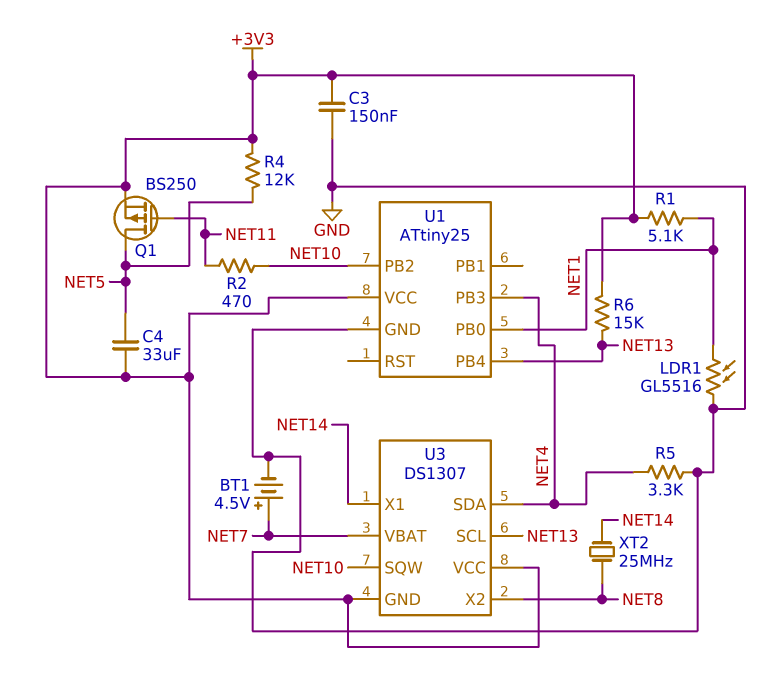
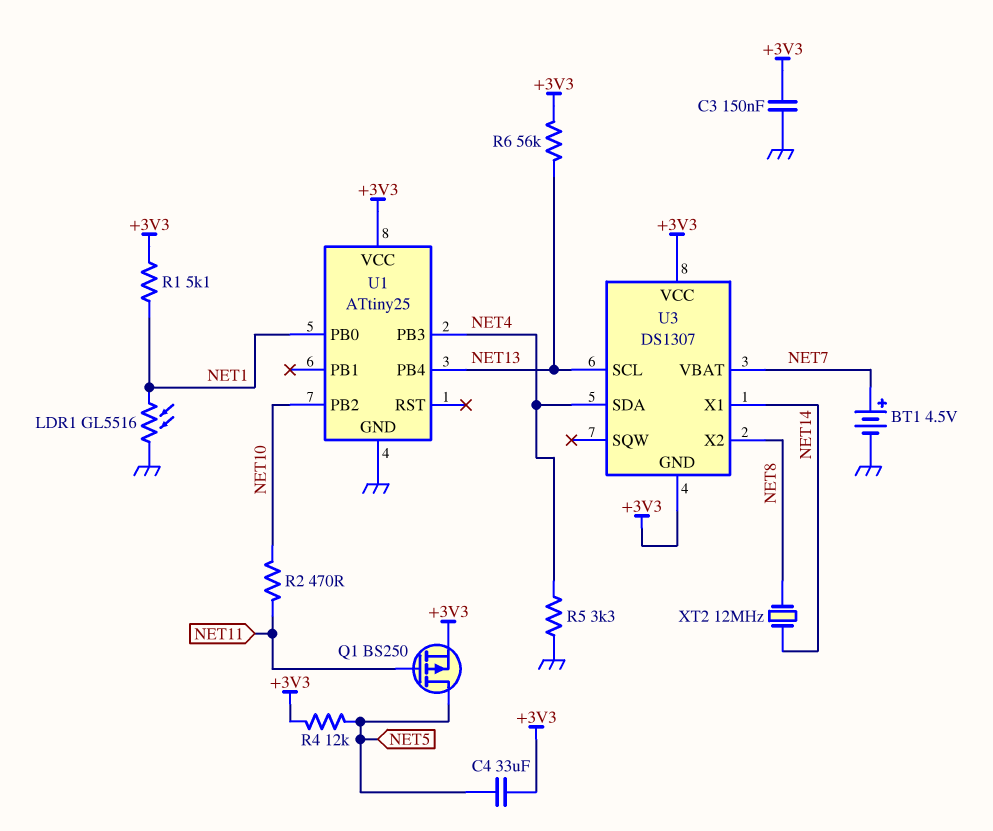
R6: 15k (+3V3, NET13) -> 56k (+3V3, NET13)
U3 pin SQW: NET10 -> none
XT2: 25MHz (NET8, NET14) -> 12MHz (NET8, NET14)

